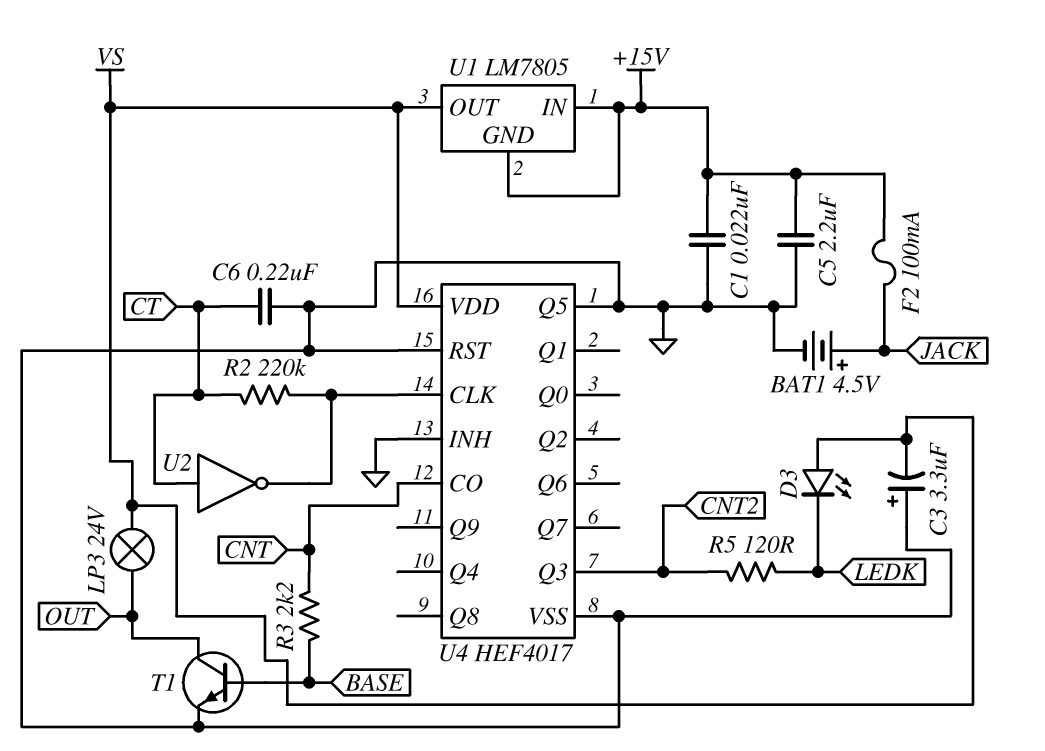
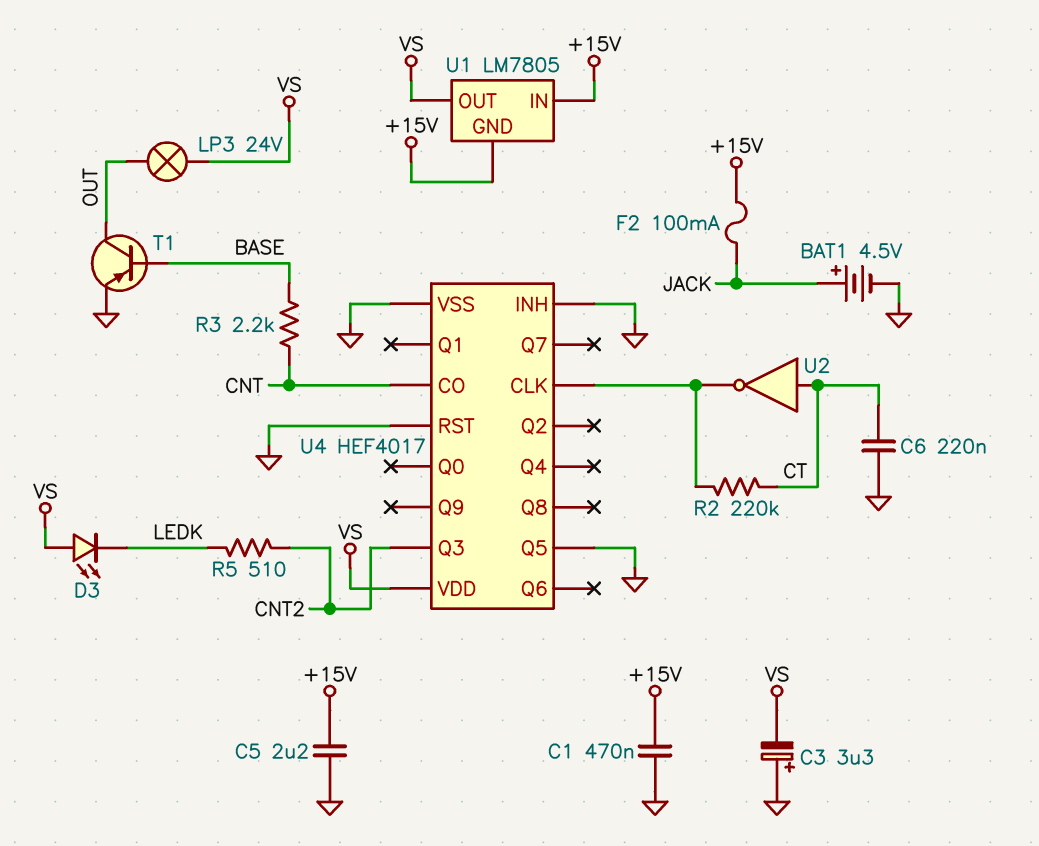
C1: 22nF (+15V, GND) -> 470nF (+15V, GND)
R5: 120 (CNT2, LEDK) -> 510 (CNT2, LEDK)
T1: NPN (B BASE, C OUT, E GND) -> PNP (B BASE, C OUT, E GND)

